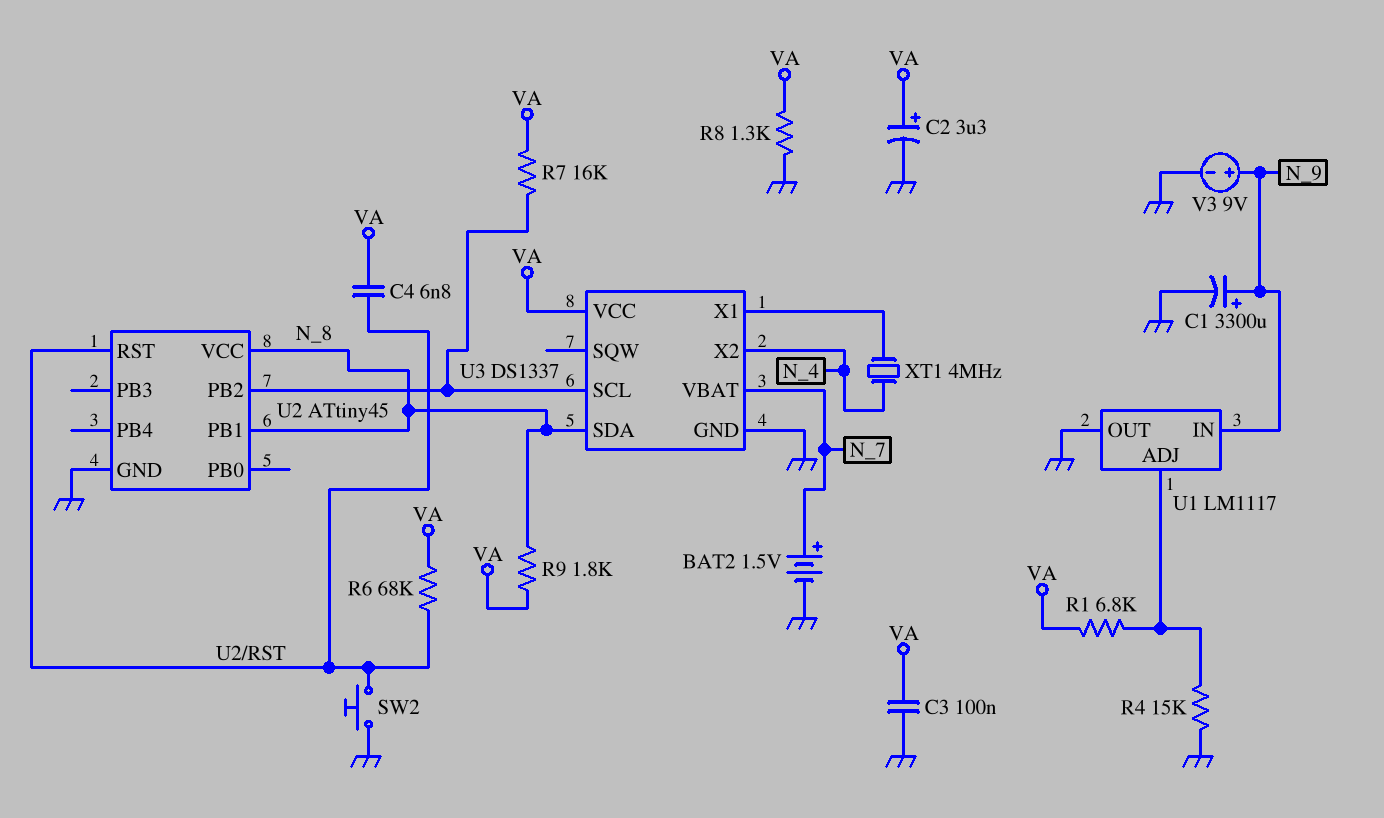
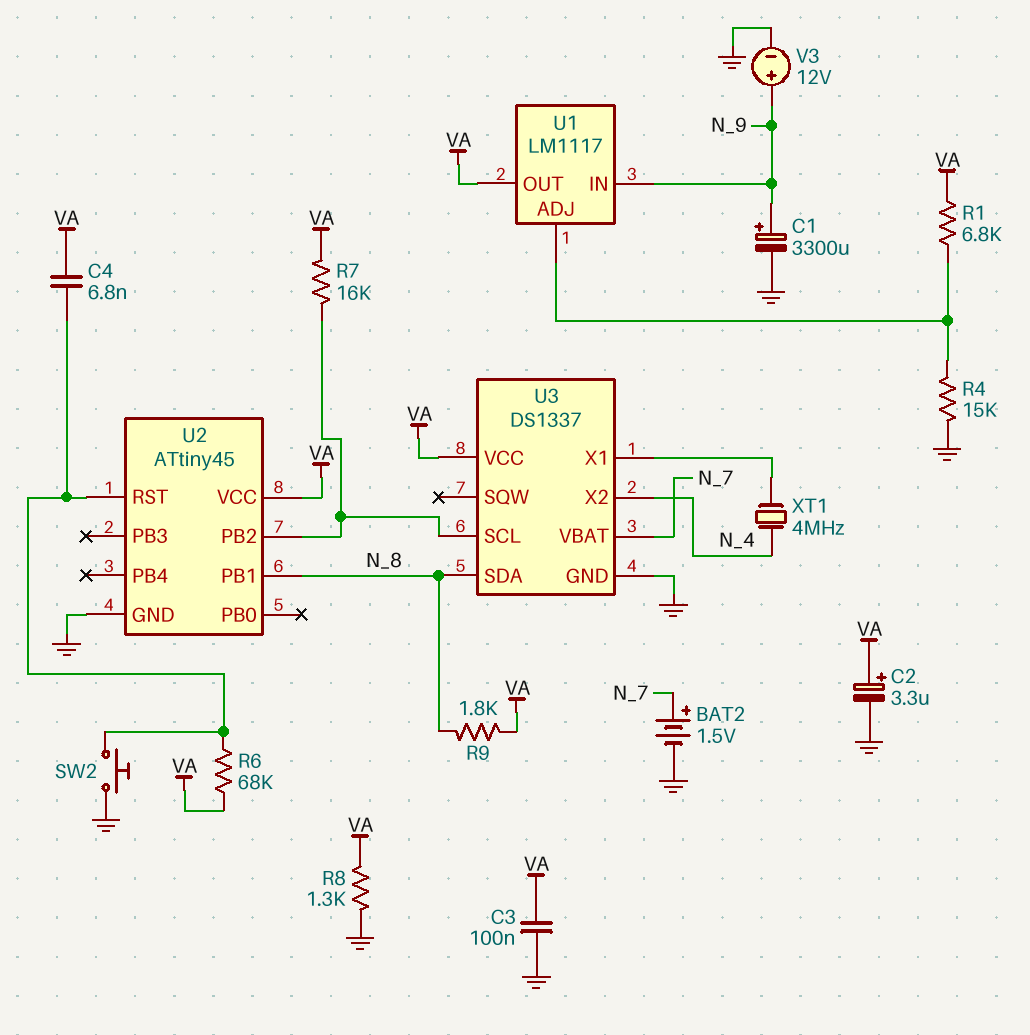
U1 pin OUT: GND -> VA
U2 pin VCC: N_8 -> VA
V3: 9V (plus N_9, minus GND) -> 12V (plus N_9, minus GND)

